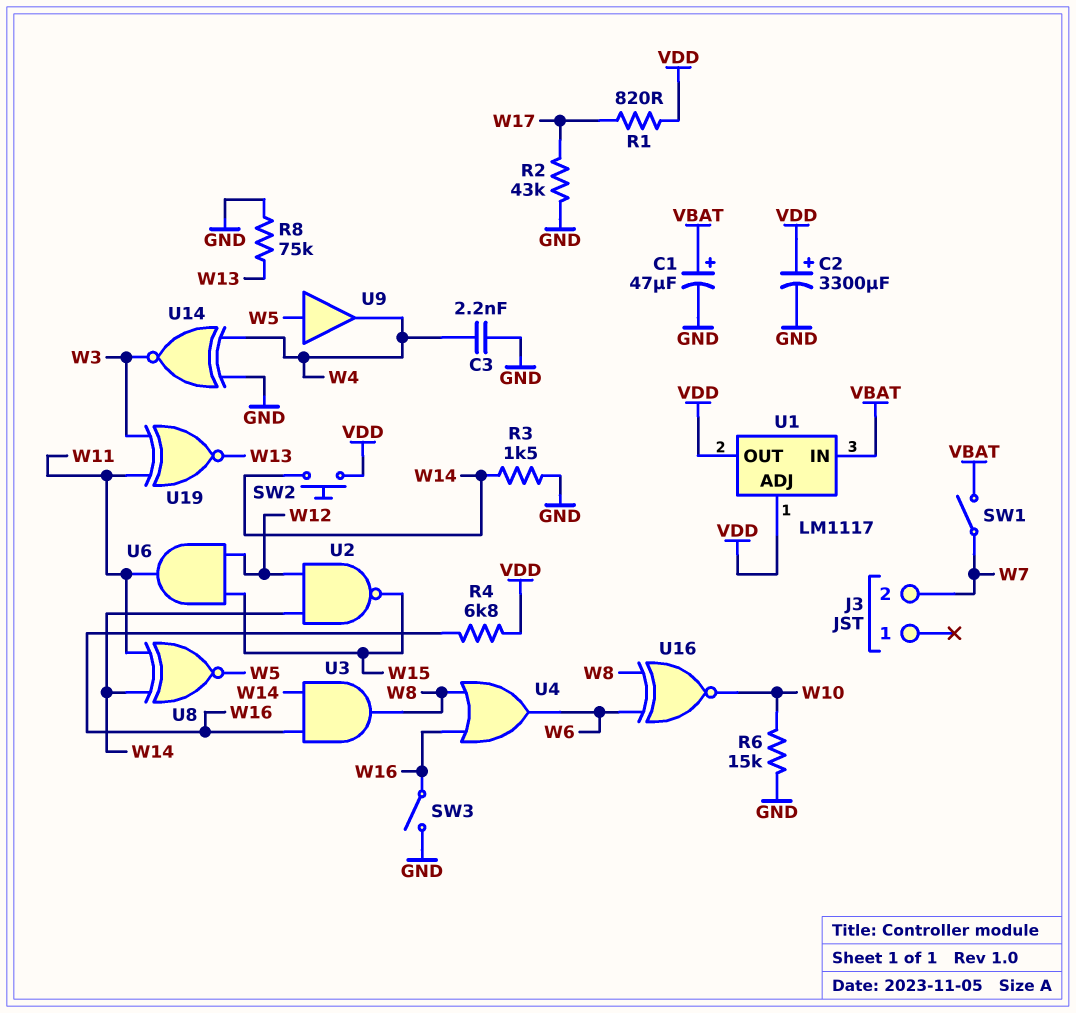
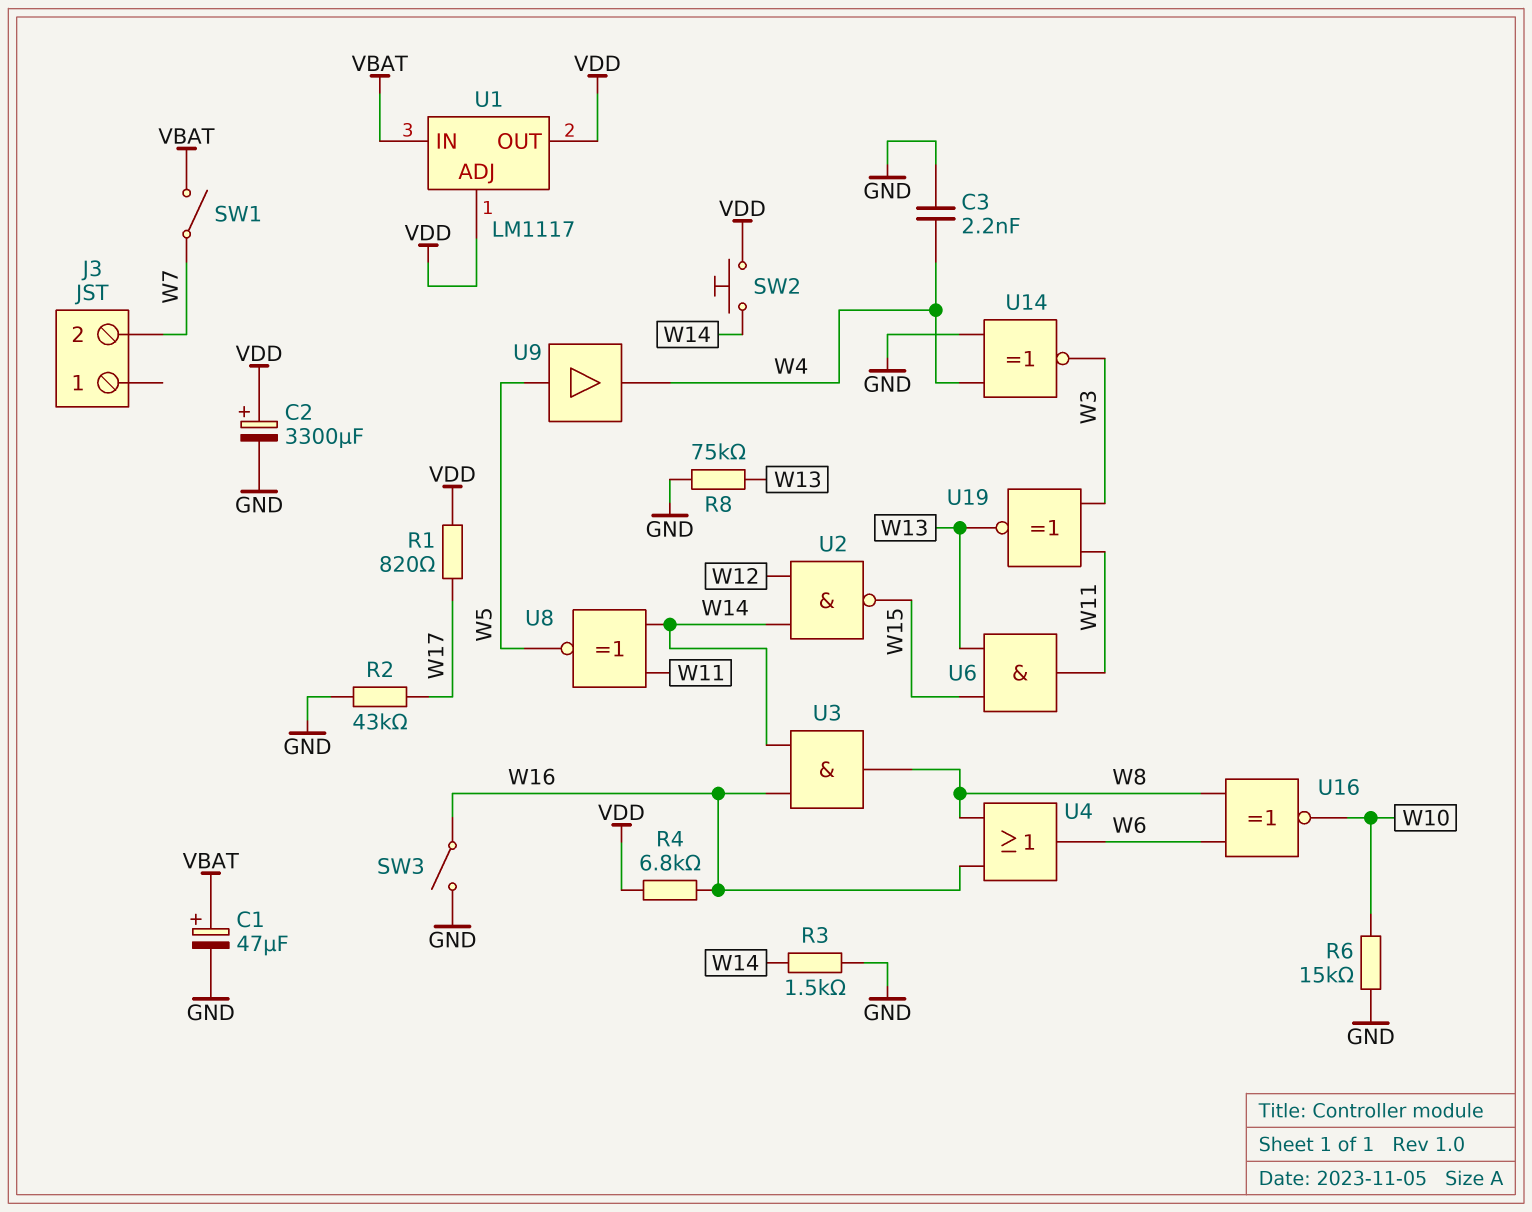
U6: AND (in W12, in W15, out W11) -> AND (in W13, in W15, out W11)

